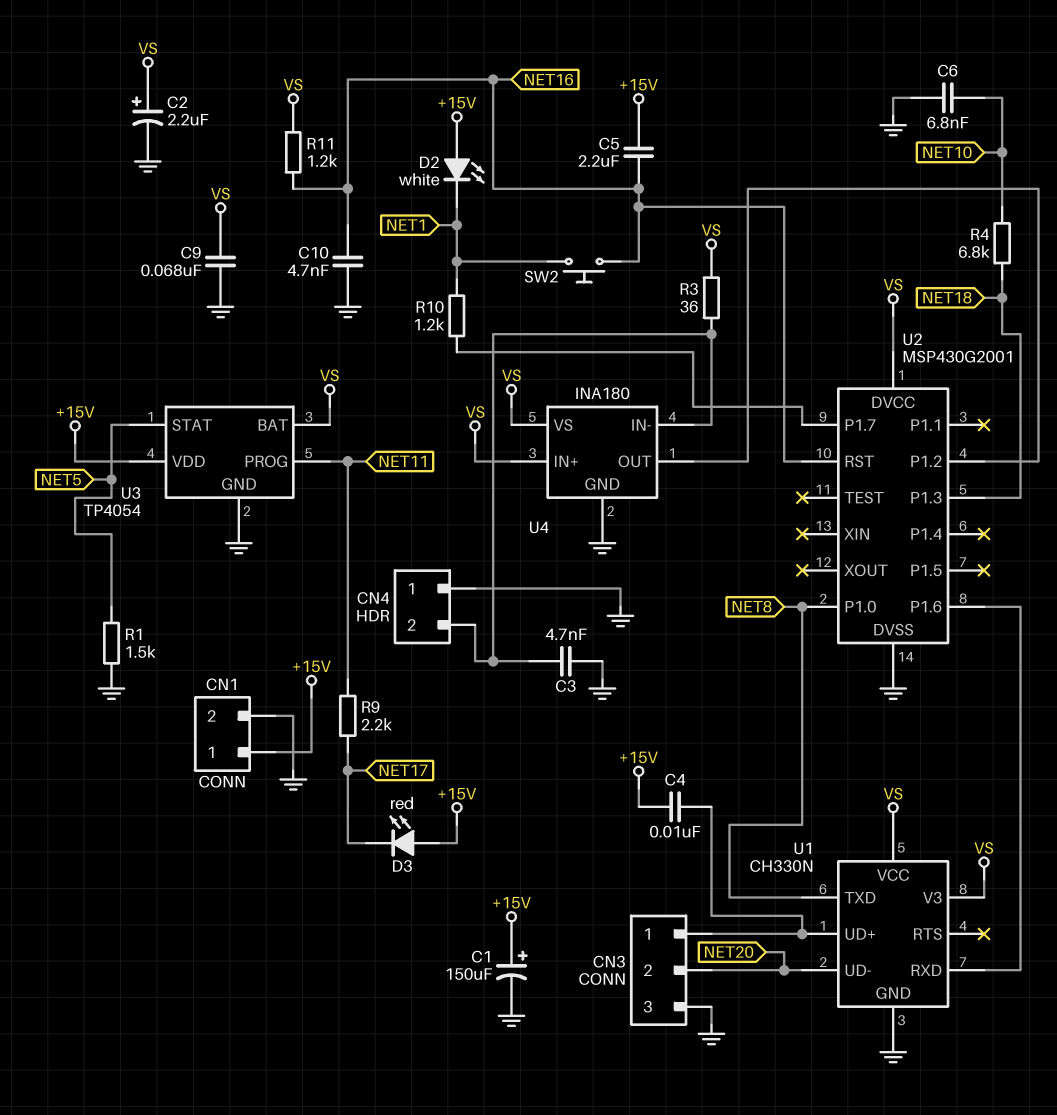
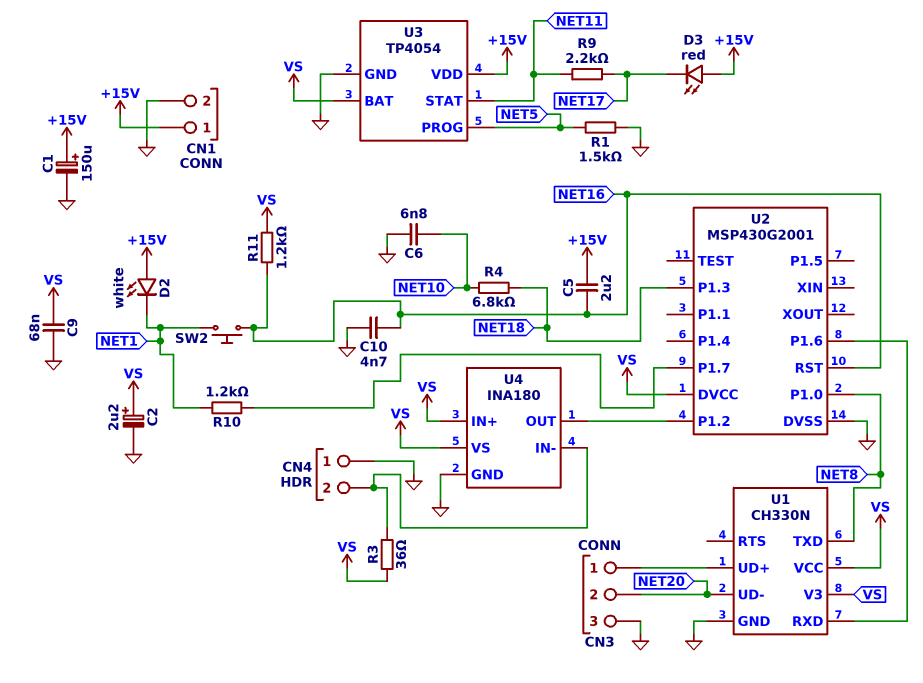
C3: 4.7nF (CN4/2, GND) -> none
C4: 10nF (+15V, CN3/1) -> none
U3 pin PROG: NET11 -> NET5
U3 pin STAT: NET5 -> NET11

